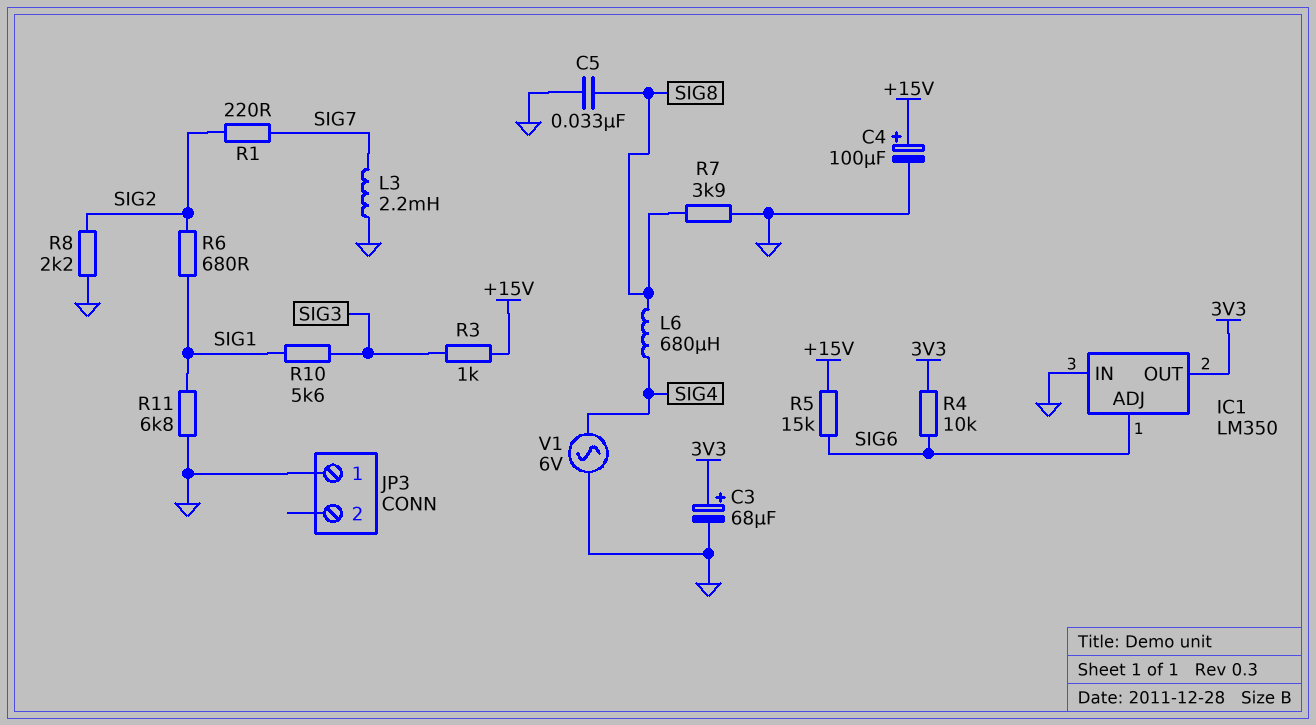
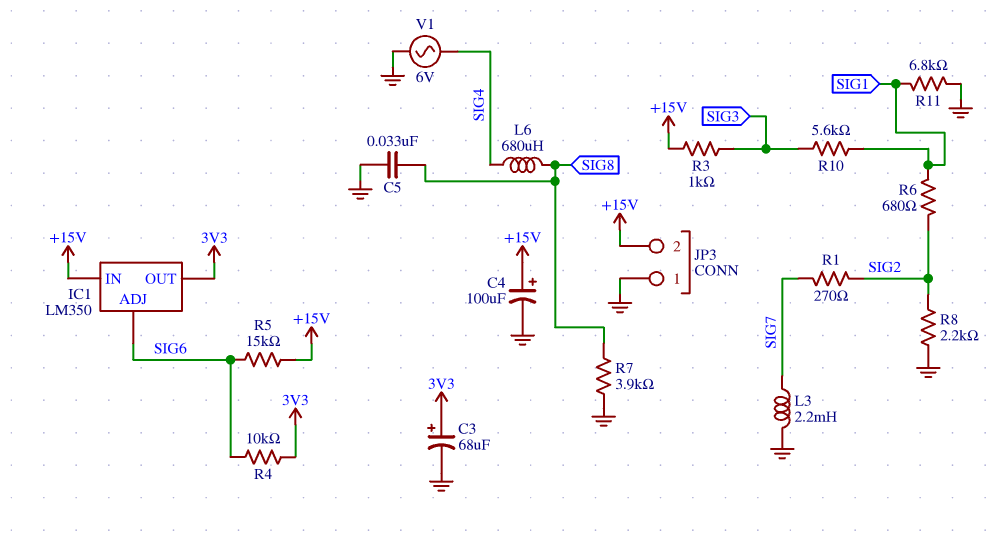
IC1 pin IN: GND -> +15V
JP3 pin 2: none -> +15V
R1: 220 (SIG2, SIG7) -> 270 (SIG2, SIG7)

